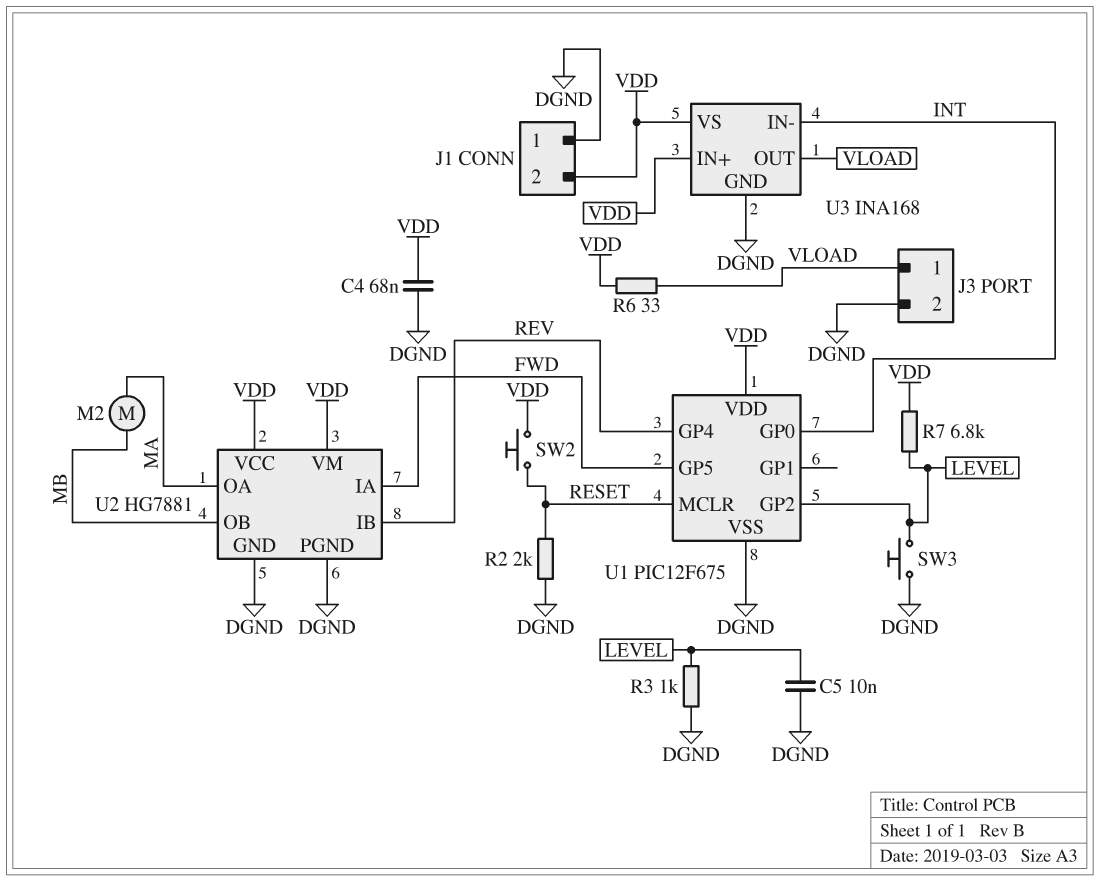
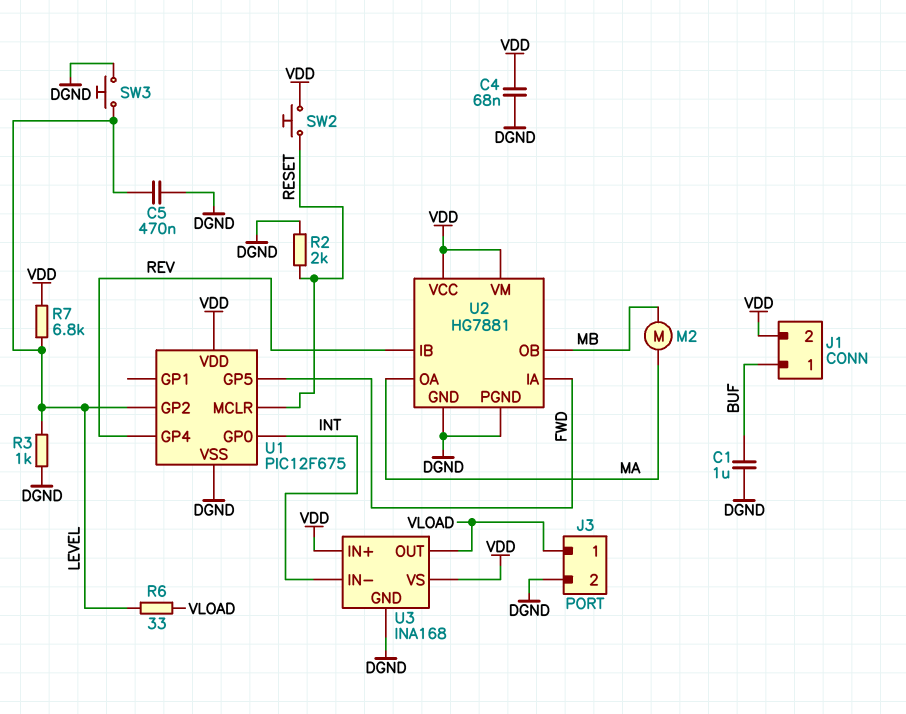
C1: none -> 1uF (BUF, DGND)
C5: 10nF (DGND, LEVEL) -> 470nF (DGND, LEVEL)
J1 pin 1: DGND -> BUF
R6: 33 (VDD, VLOAD) -> 33 (LEVEL, VLOAD)

